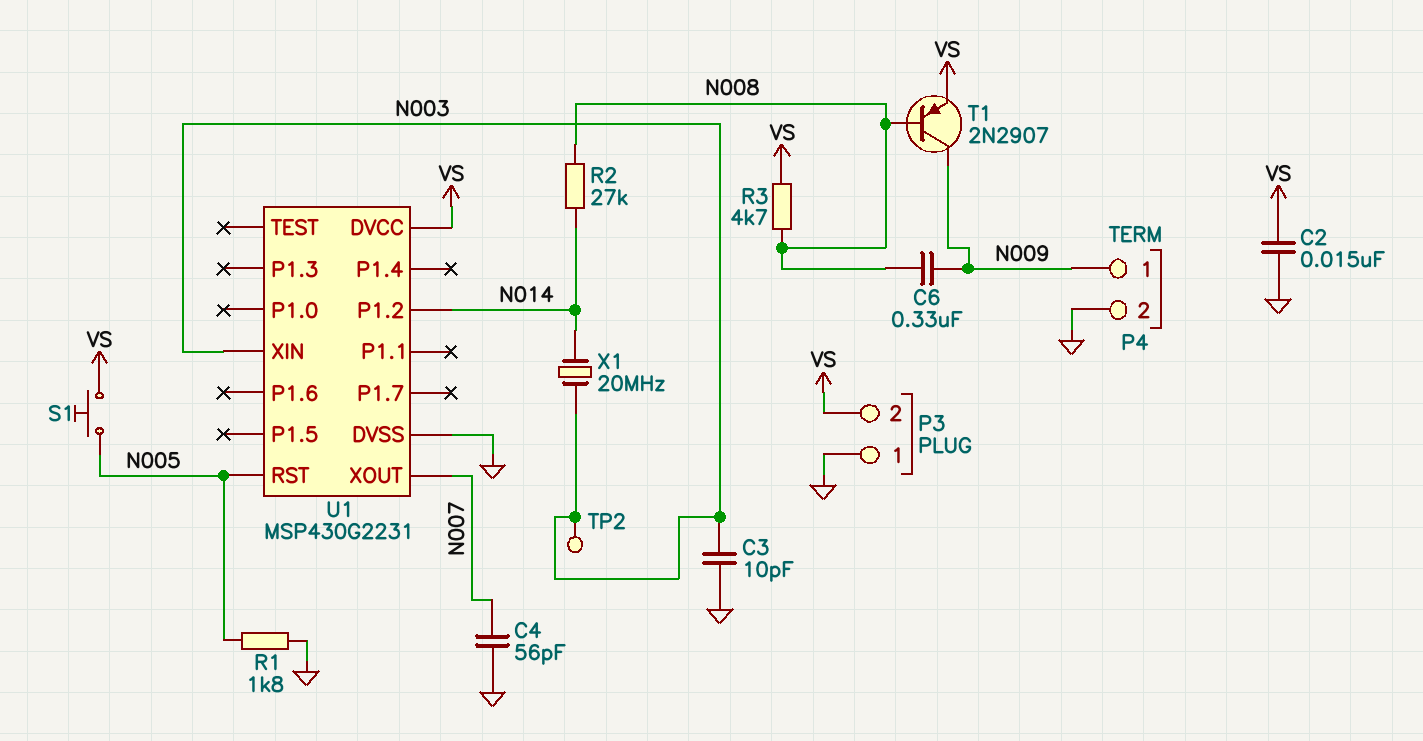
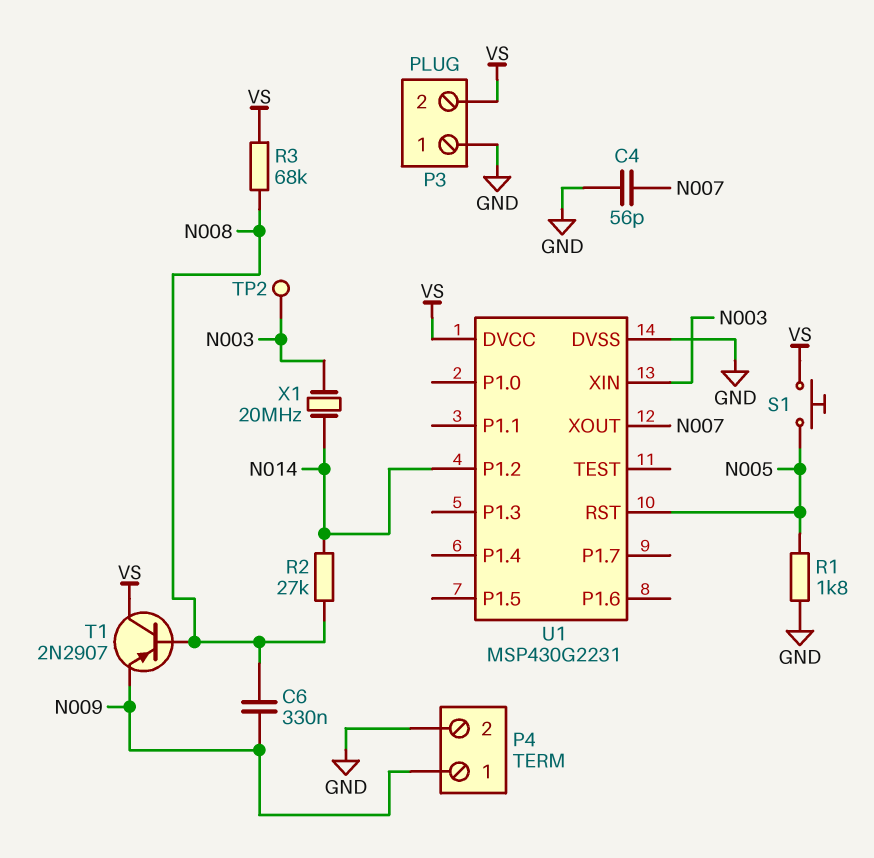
C2: 15nF (GND, VS) -> none
C3: 10pF (GND, N003) -> none
R3: 4.7k (N008, VS) -> 68k (N008, VS)
T1: PNP 2N2907 (B N008, C N009, E VS) -> PNP 2N2907 (B N008, C VS, E N009)

